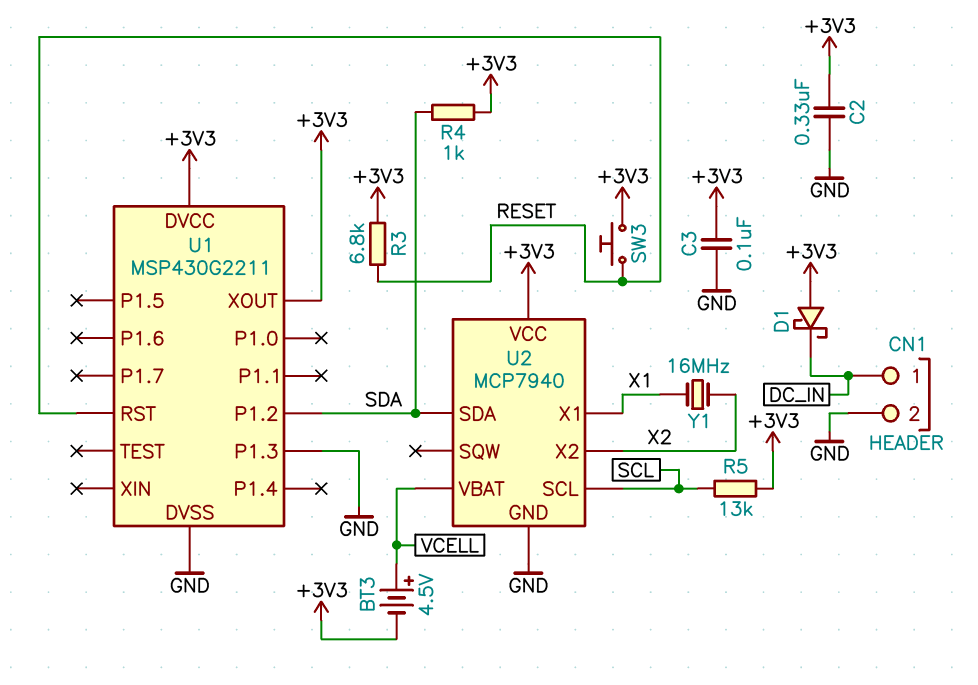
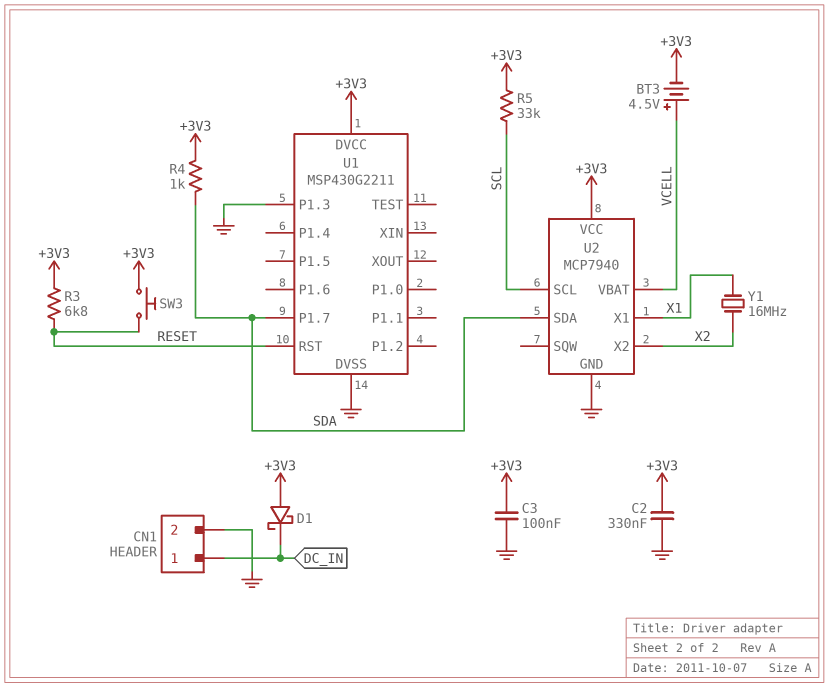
R5: 13k (+3V3, SCL) -> 33k (+3V3, SCL)
U1 pin P1.2: SDA -> none
U1 pin P1.7: none -> SDA
U1 pin XOUT: +3V3 -> none

